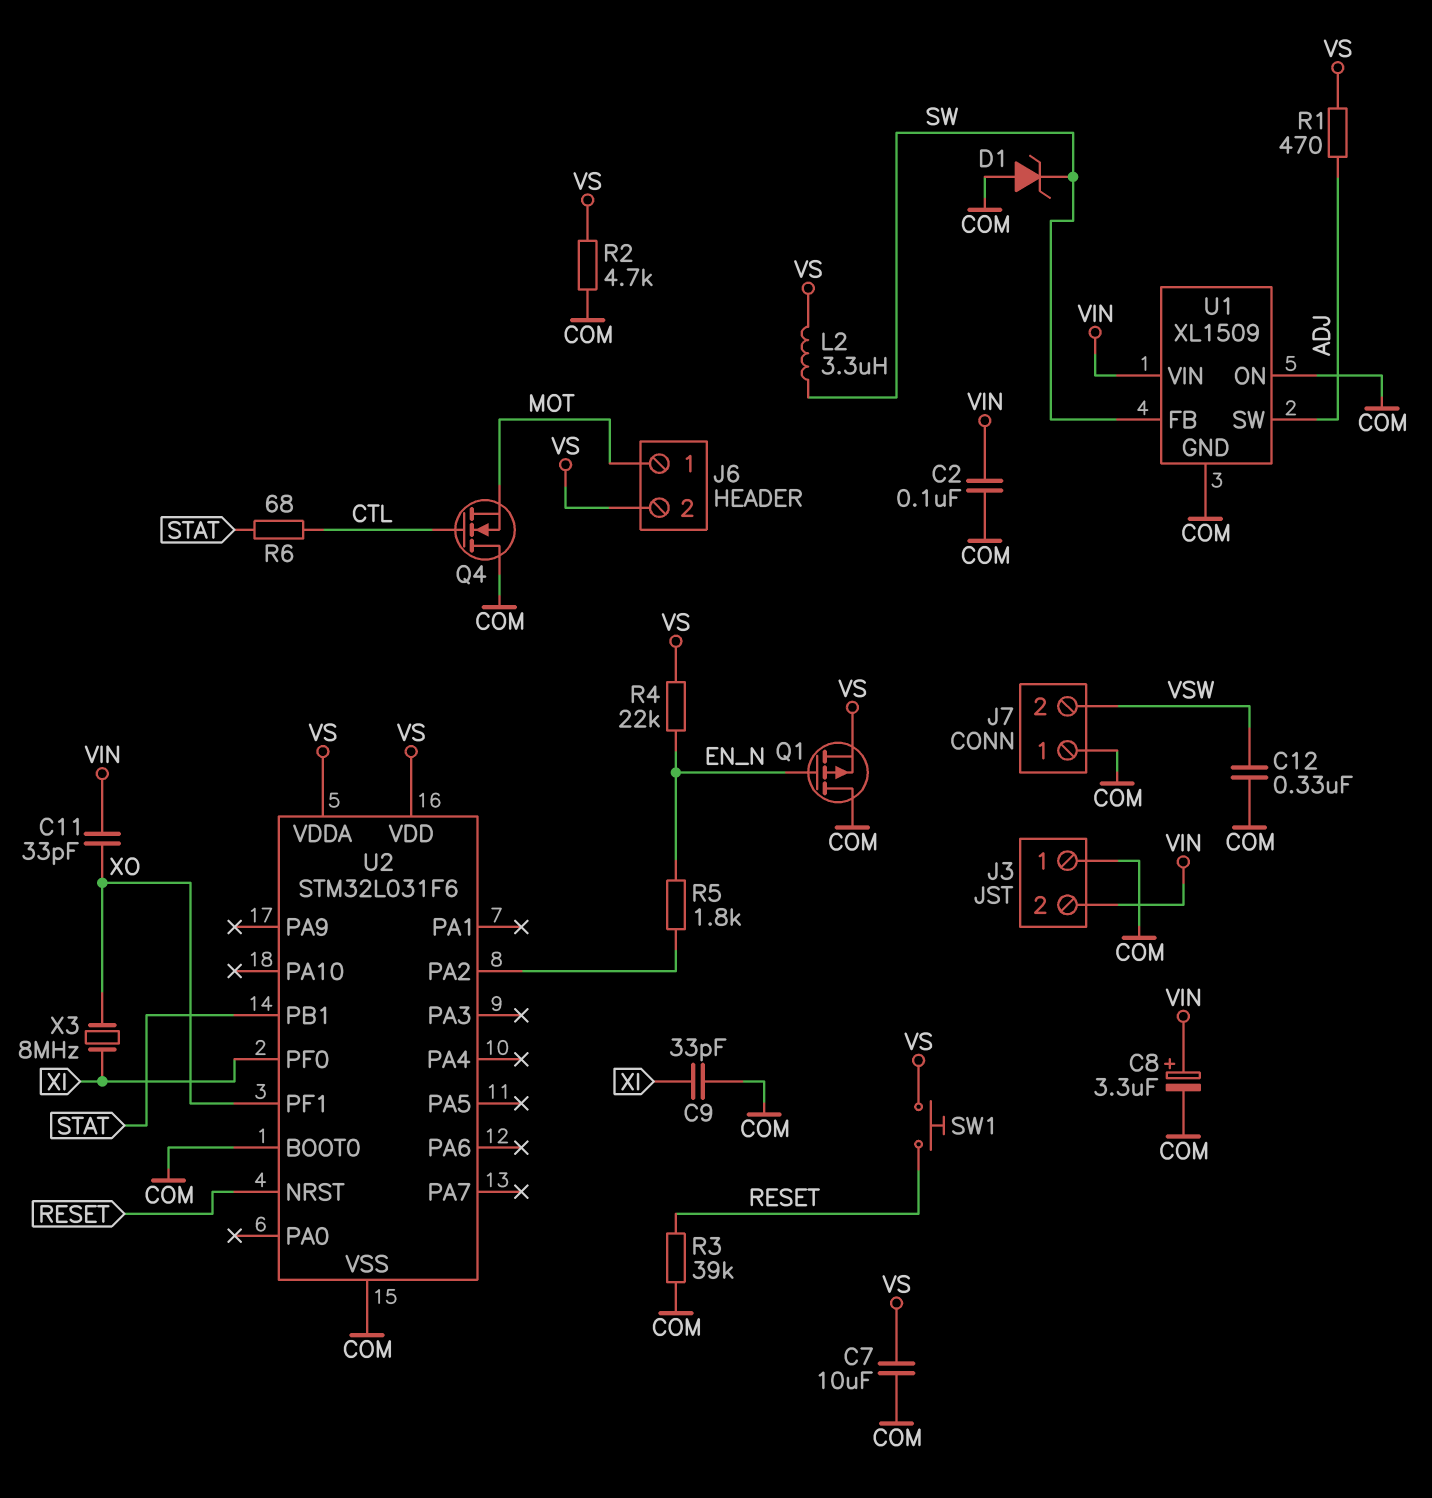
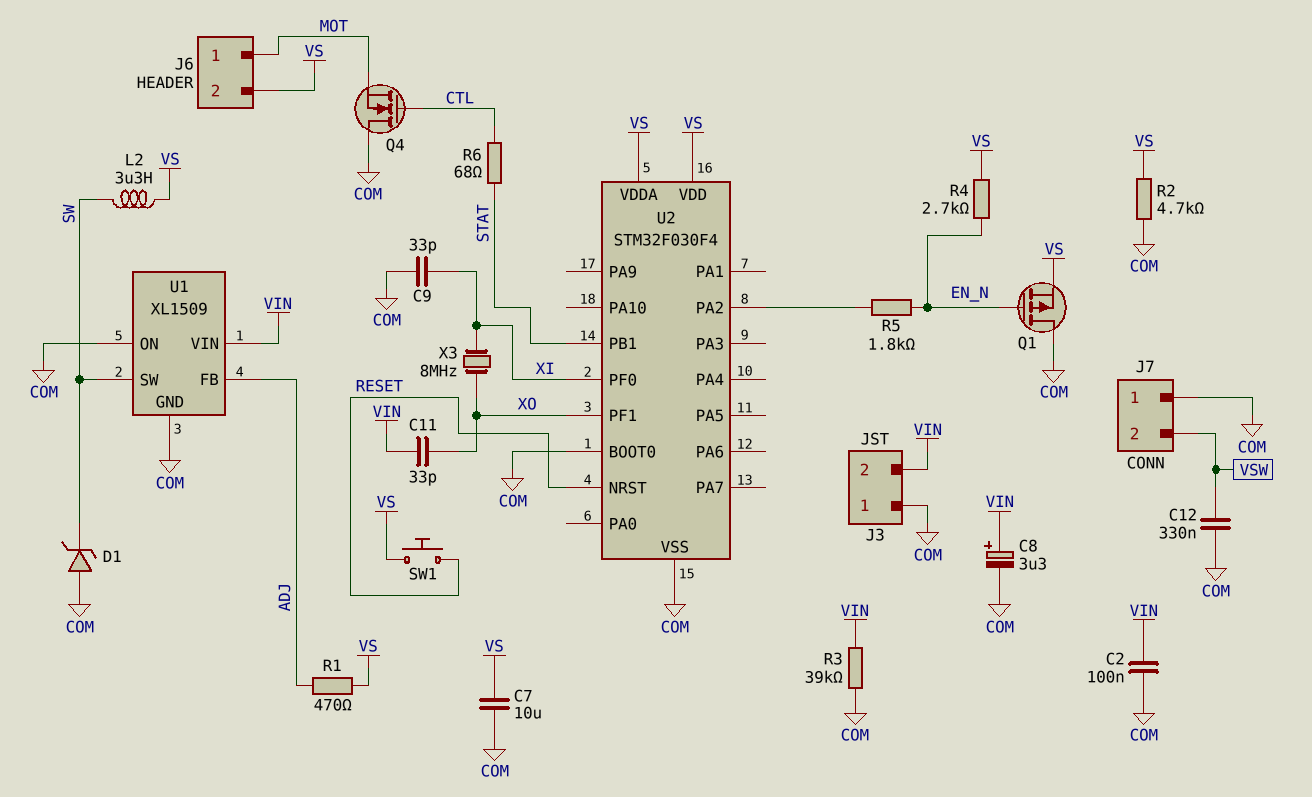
R3: 39k (COM, RESET) -> 39k (COM, VIN)
R4: 22k (EN_N, VS) -> 2.7k (EN_N, VS)
U1 pin FB: SW -> ADJ
U1 pin SW: ADJ -> SW
U2: STM32L031F6 -> STM32F030F4

